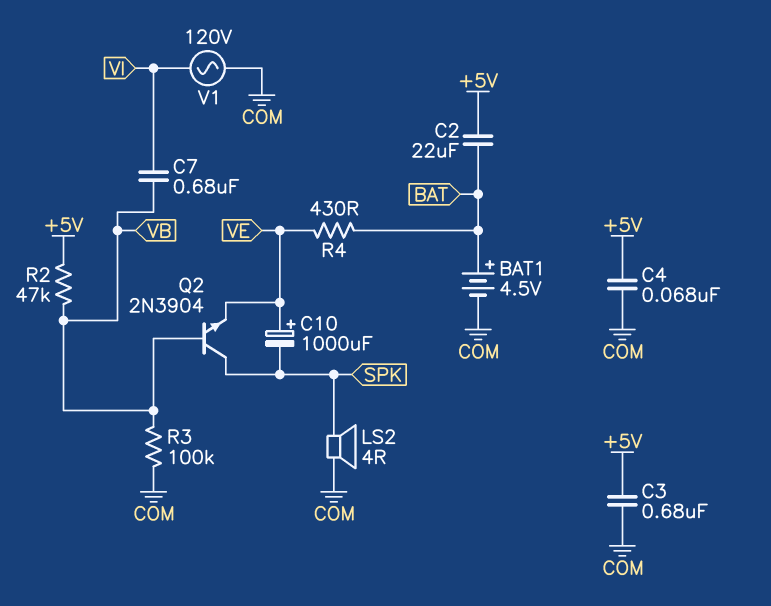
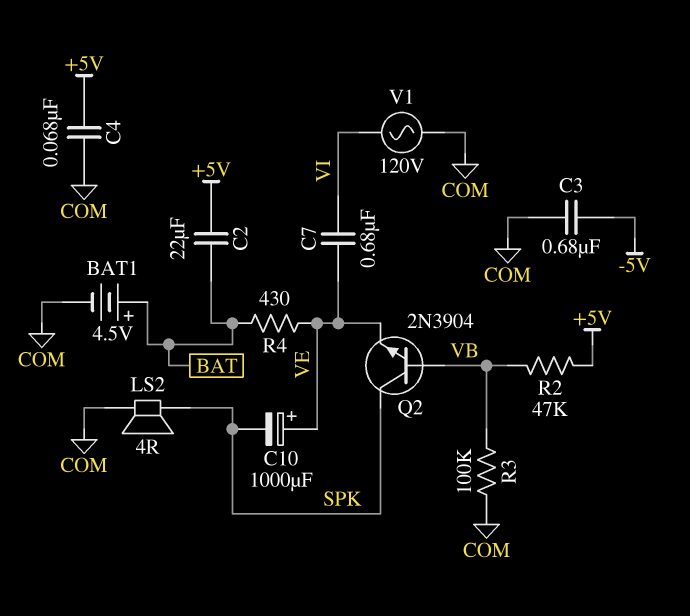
C3: 680nF (+5V, COM) -> 680nF (-5V, COM)
C7: 680nF (VB, VI) -> 680nF (VE, VI)

